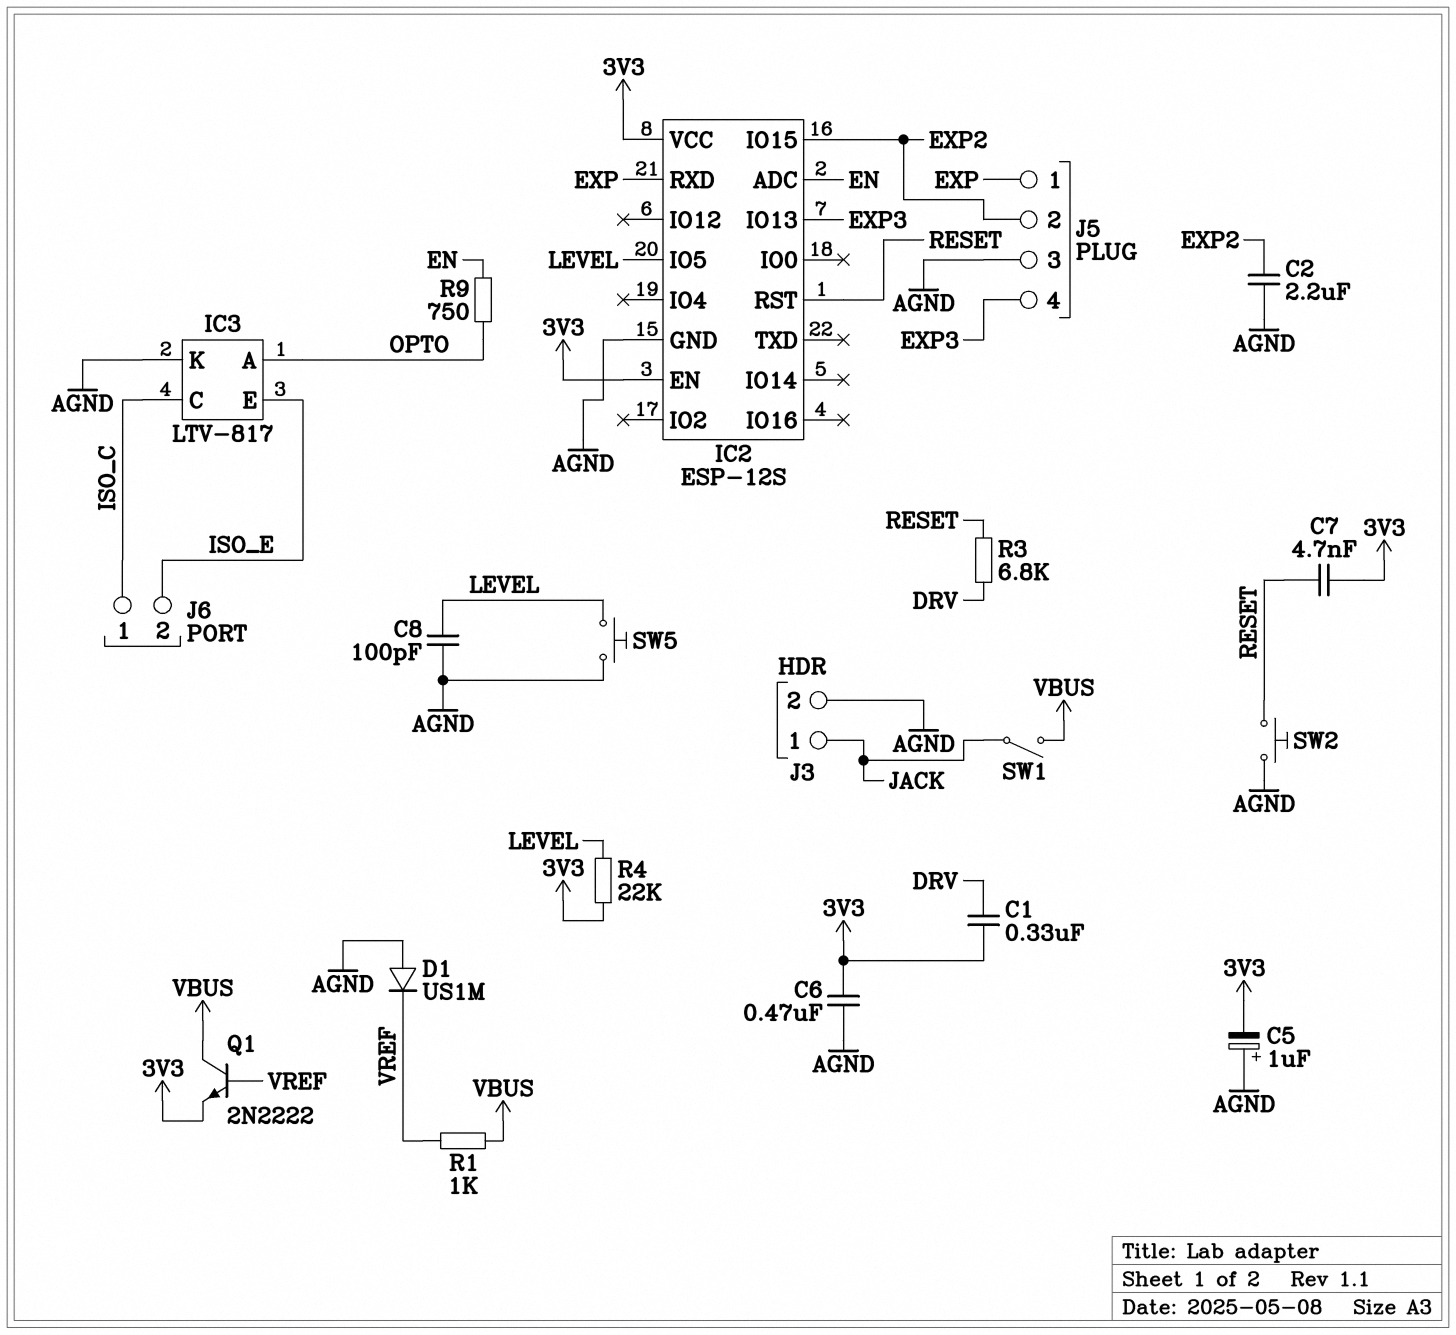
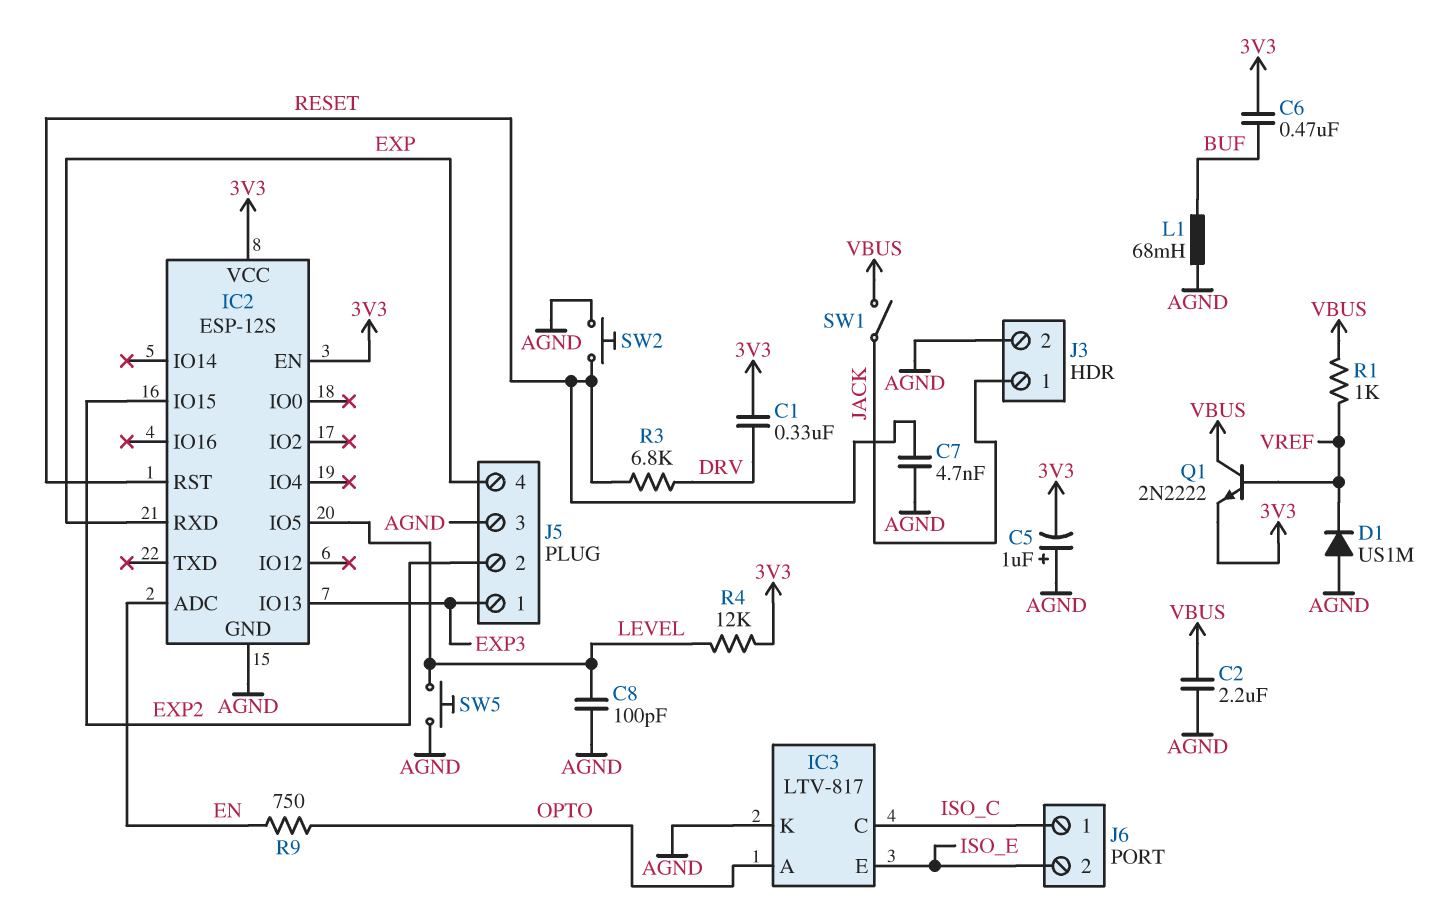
C2: 2.2uF (AGND, EXP2) -> 2.2uF (AGND, VBUS)
C6: 470nF (3V3, AGND) -> 470nF (3V3, BUF)
C7: 4.7nF (3V3, RESET) -> 4.7nF (AGND, RESET)
J5 pin 1: EXP -> EXP3
J5 pin 4: EXP3 -> EXP
L1: none -> 68mH (AGND, BUF)
R4: 22k (3V3, LEVEL) -> 12k (3V3, LEVEL)

